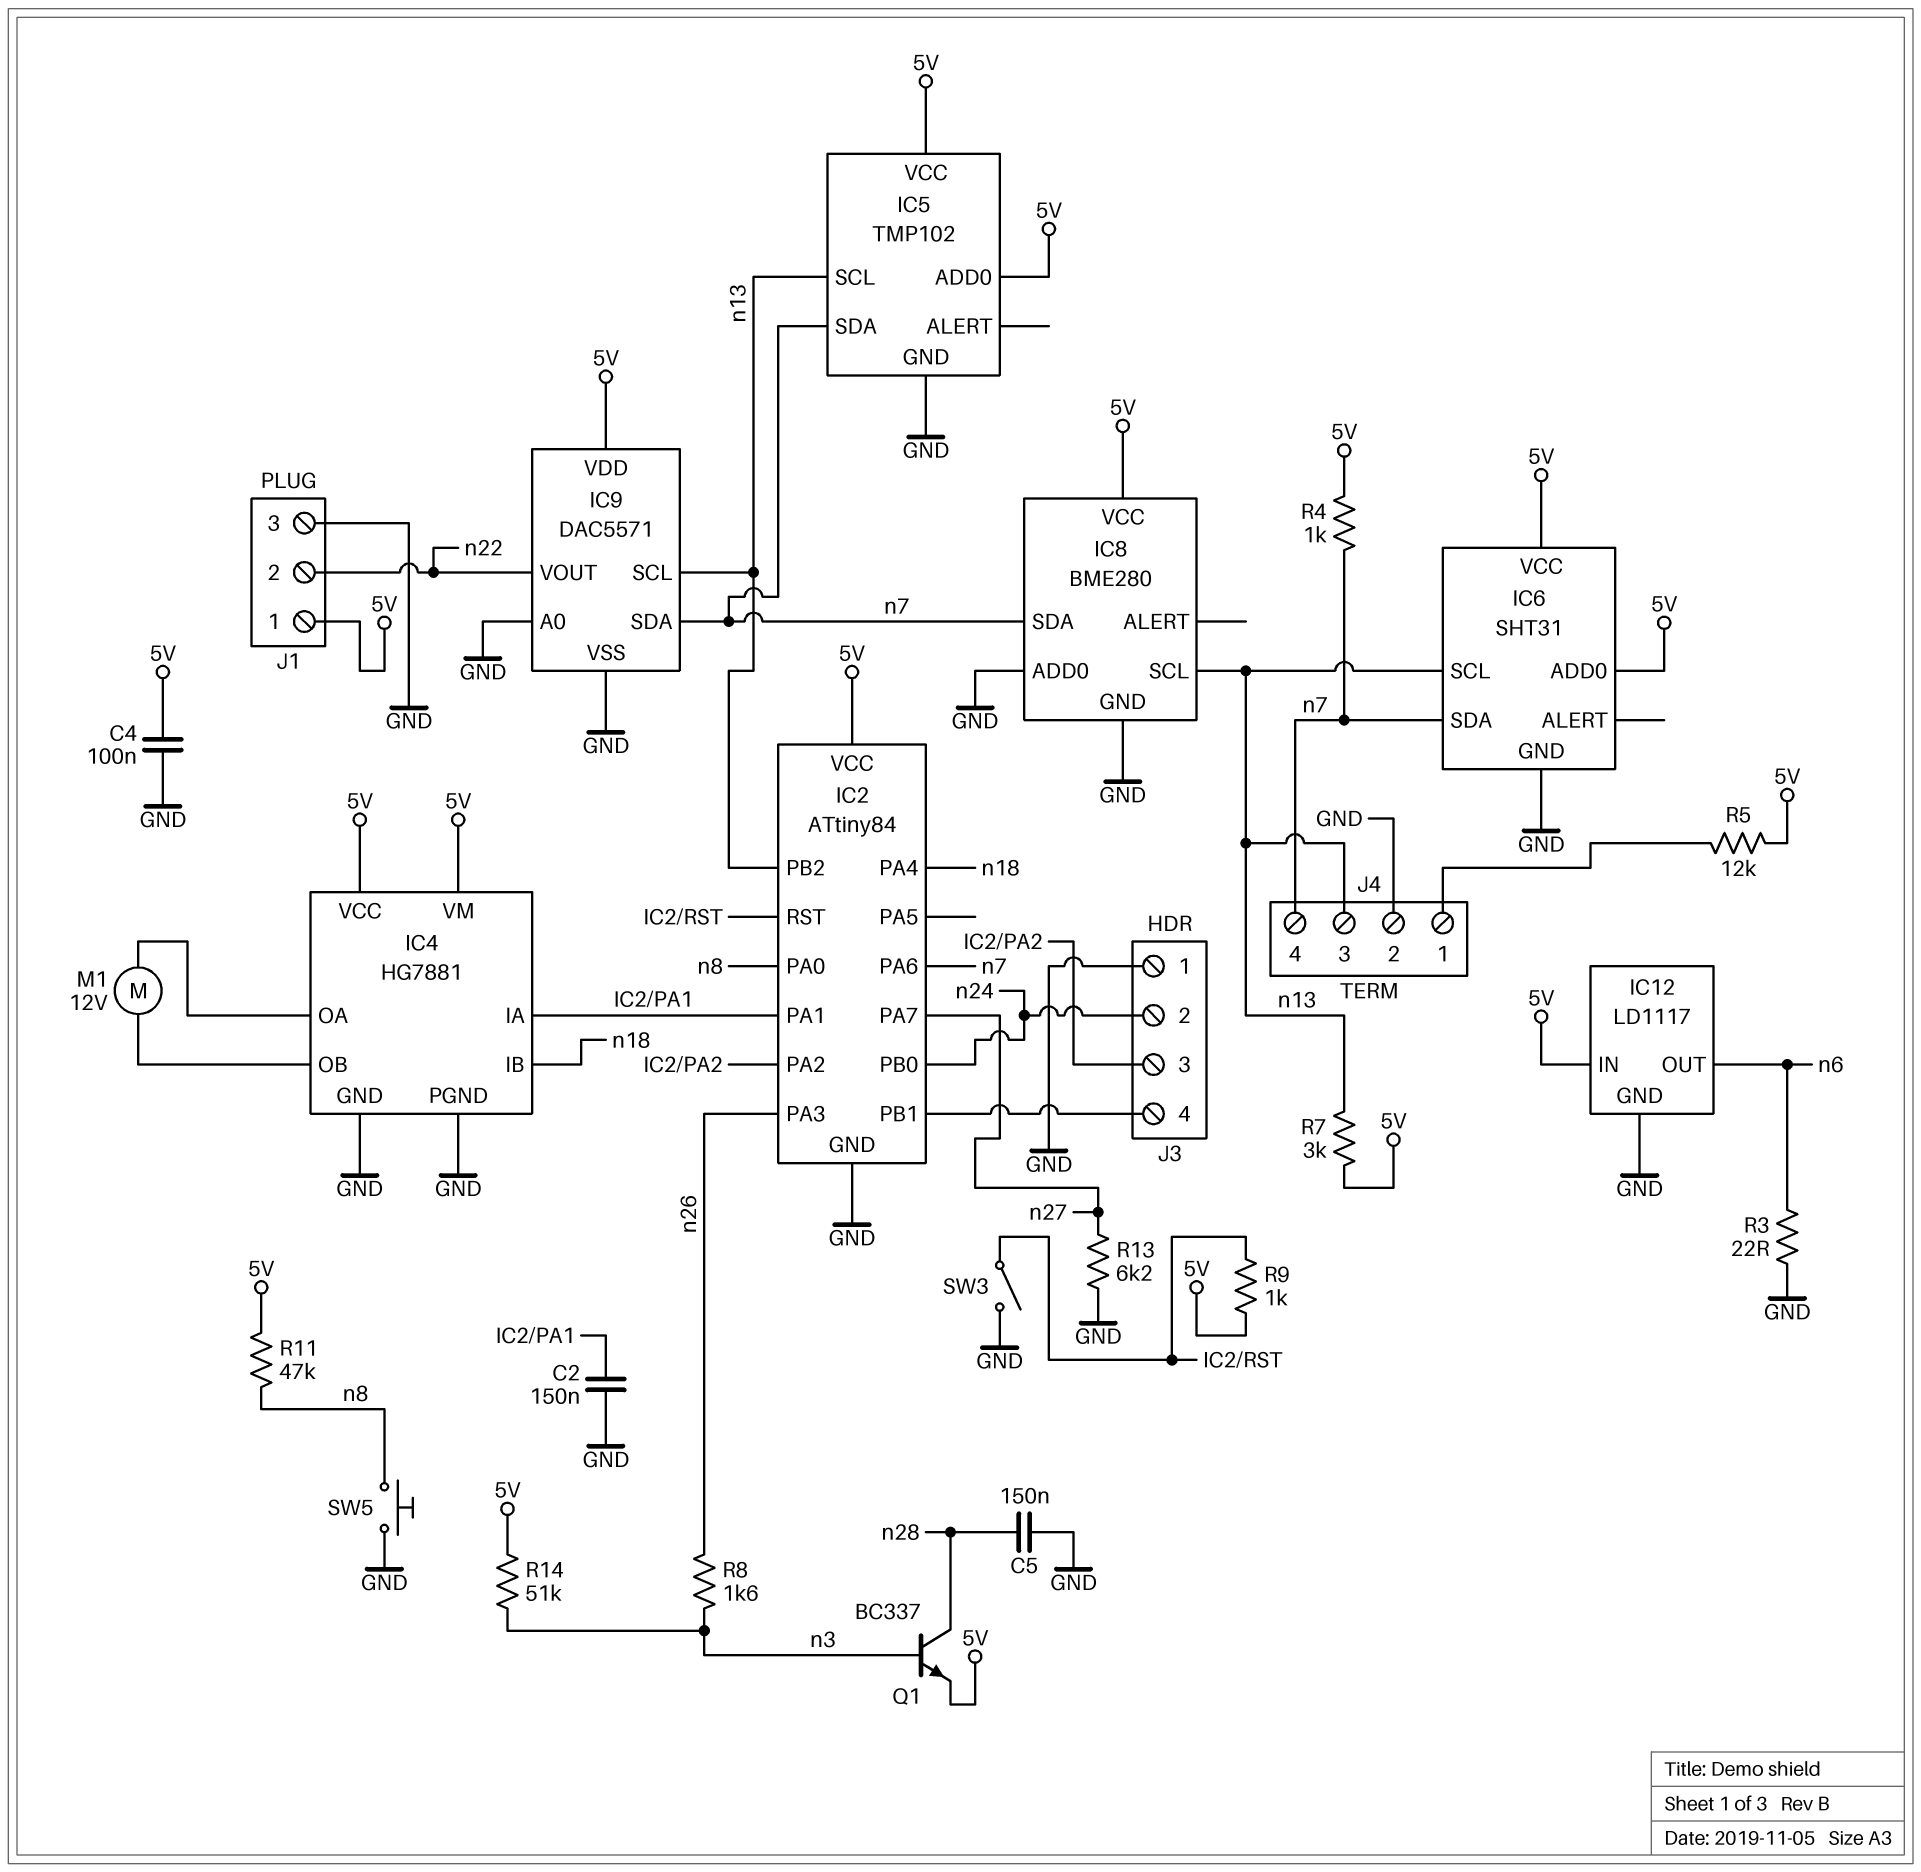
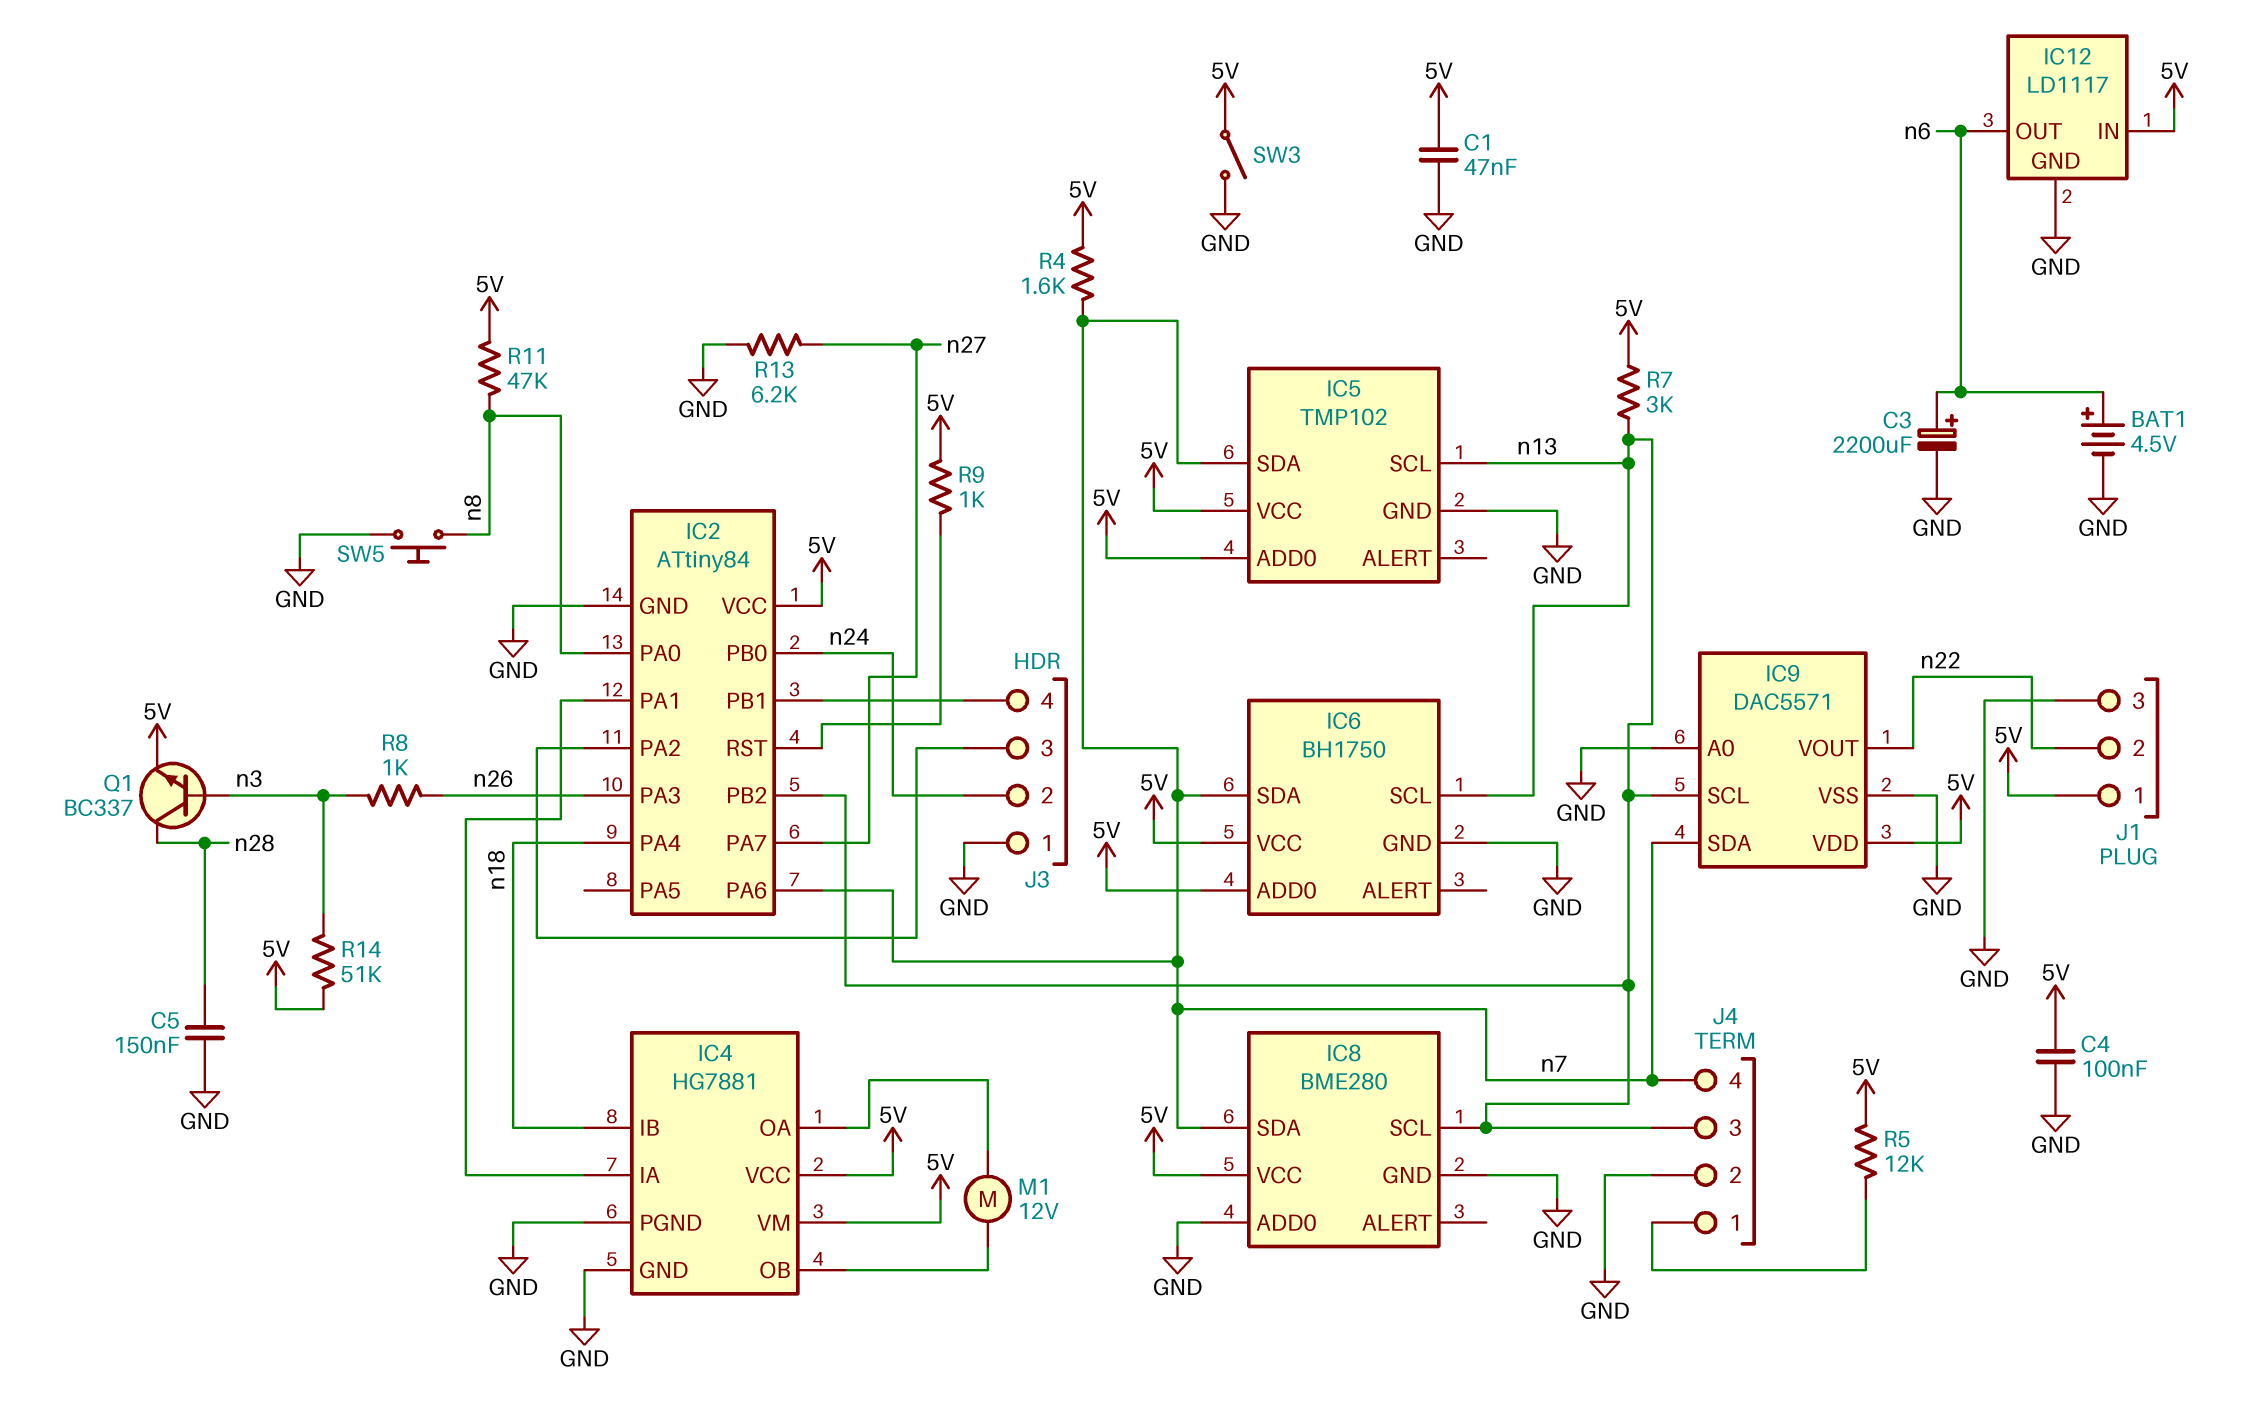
BAT1: none -> 4.5V (plus n6, minus GND)
C1: none -> 47nF (5V, GND)
C2: 150nF (GND, IC2/PA1) -> none
C3: none -> 2200uF (plus n6, minus GND)
IC6: SHT31 -> BH1750
R3: 22 (GND, n6) -> none
R4: 1k (5V, n7) -> 1.6k (5V, n7)
R8: 1.6k (n3, n26) -> 1k (n3, n26)
SW3: switch (GND, IC2/RST) -> switch (5V, GND)

